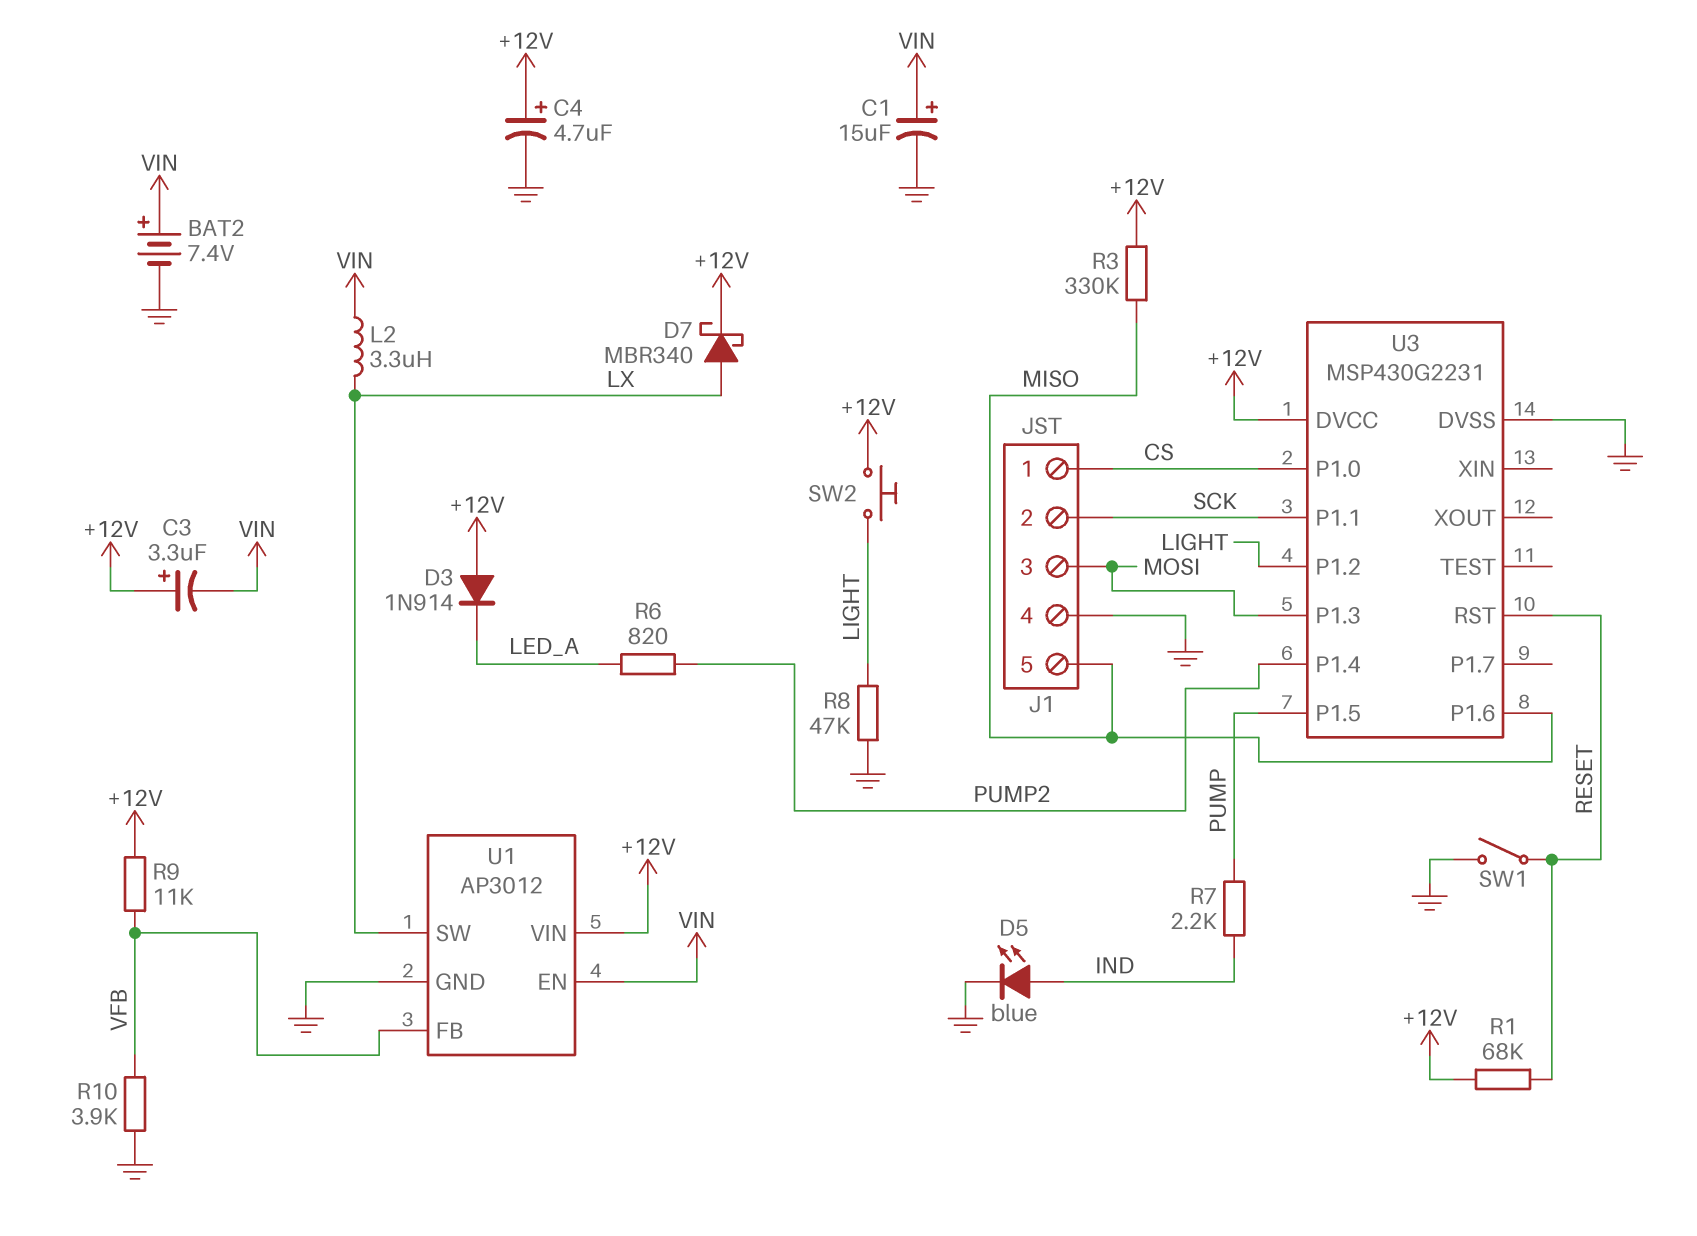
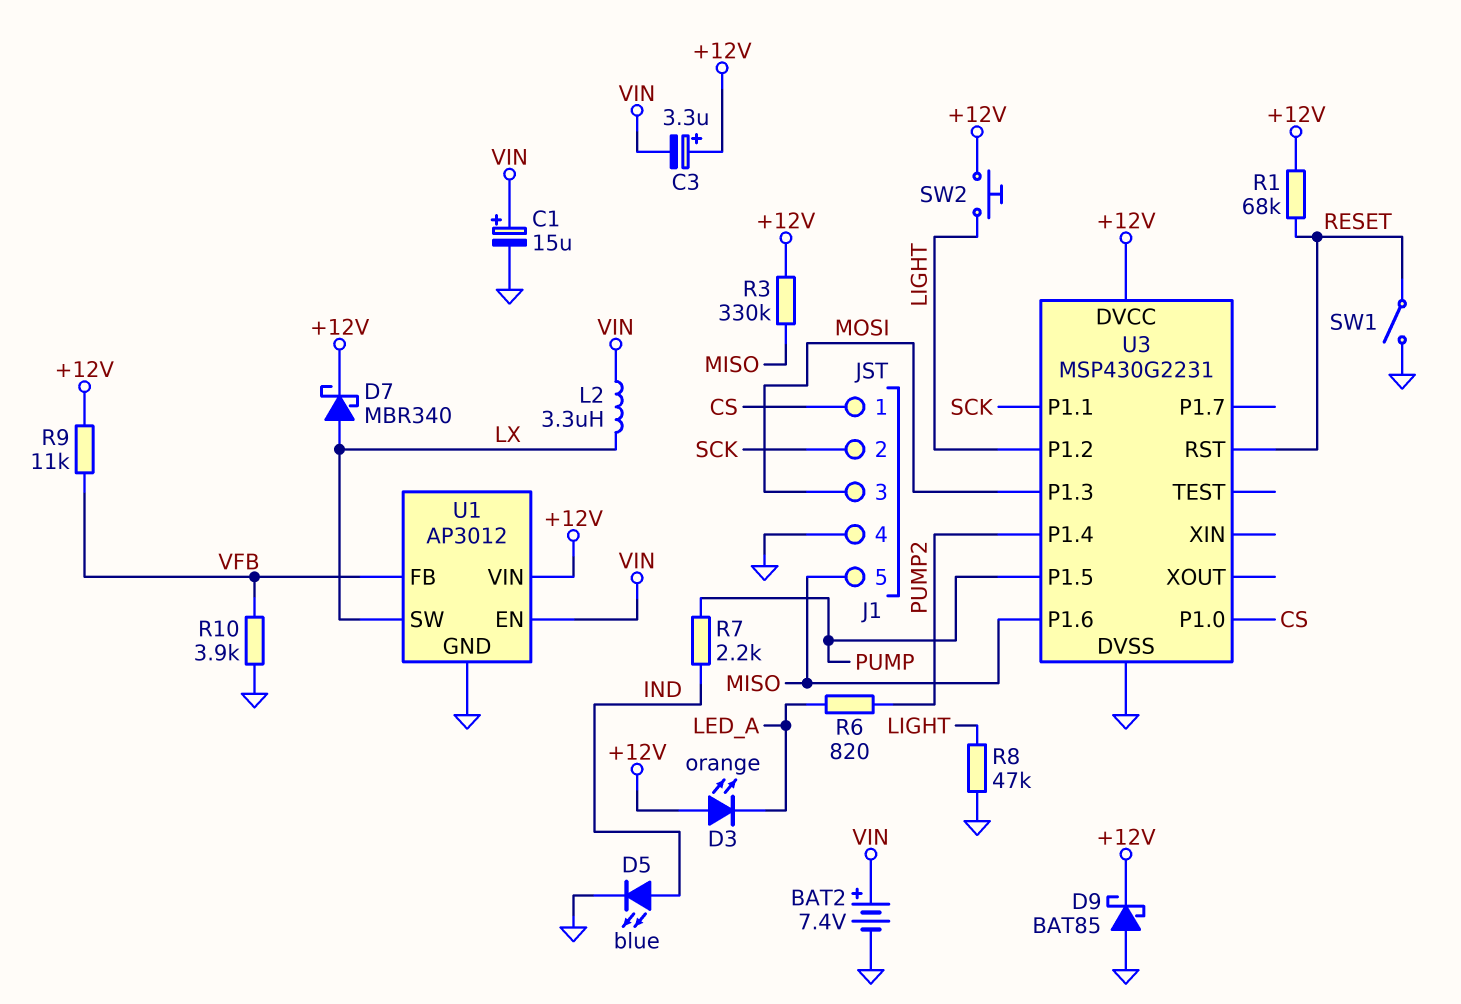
C4: 4.7uF (plus +12V, minus GND) -> none
D3: diode 1N914 (A +12V, K LED_A) -> LED orange (A +12V, K LED_A)
D9: none -> schottky BAT85 (A GND, K +12V)

